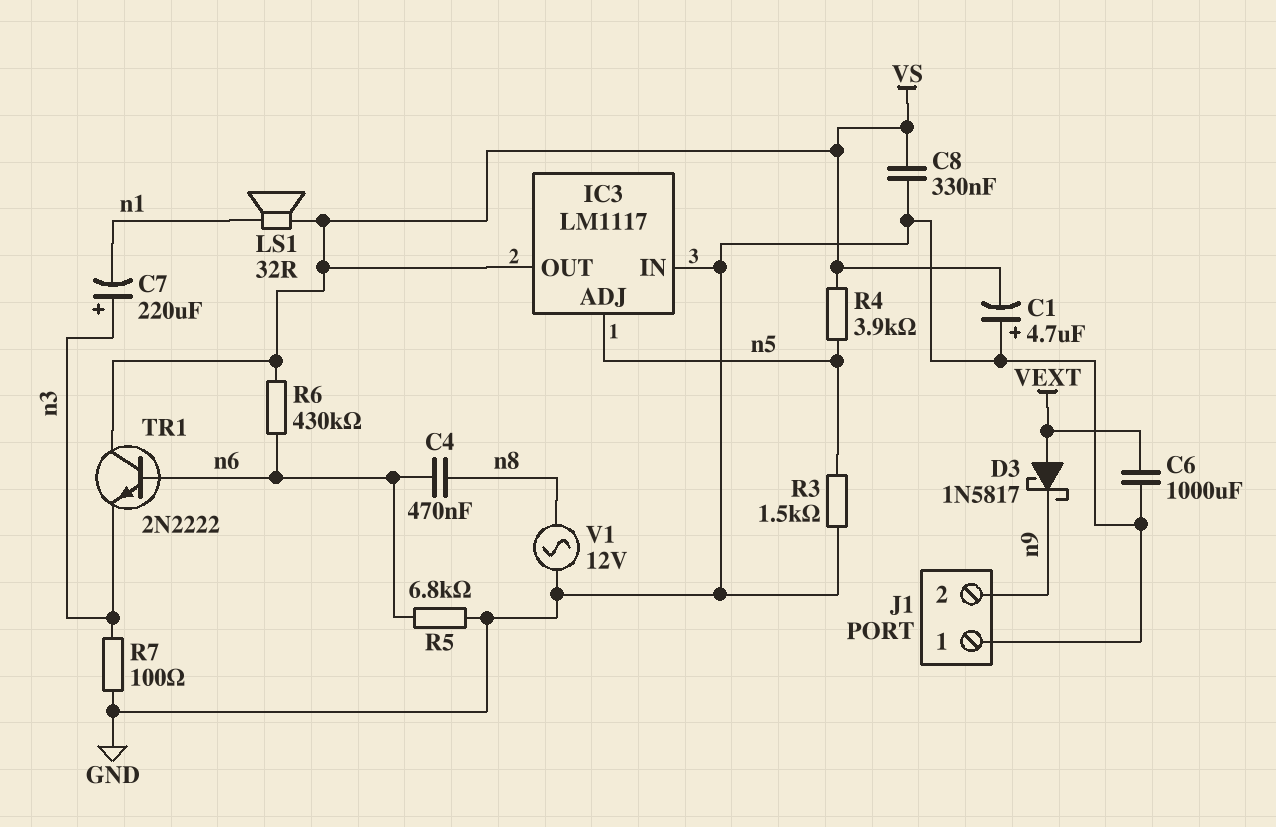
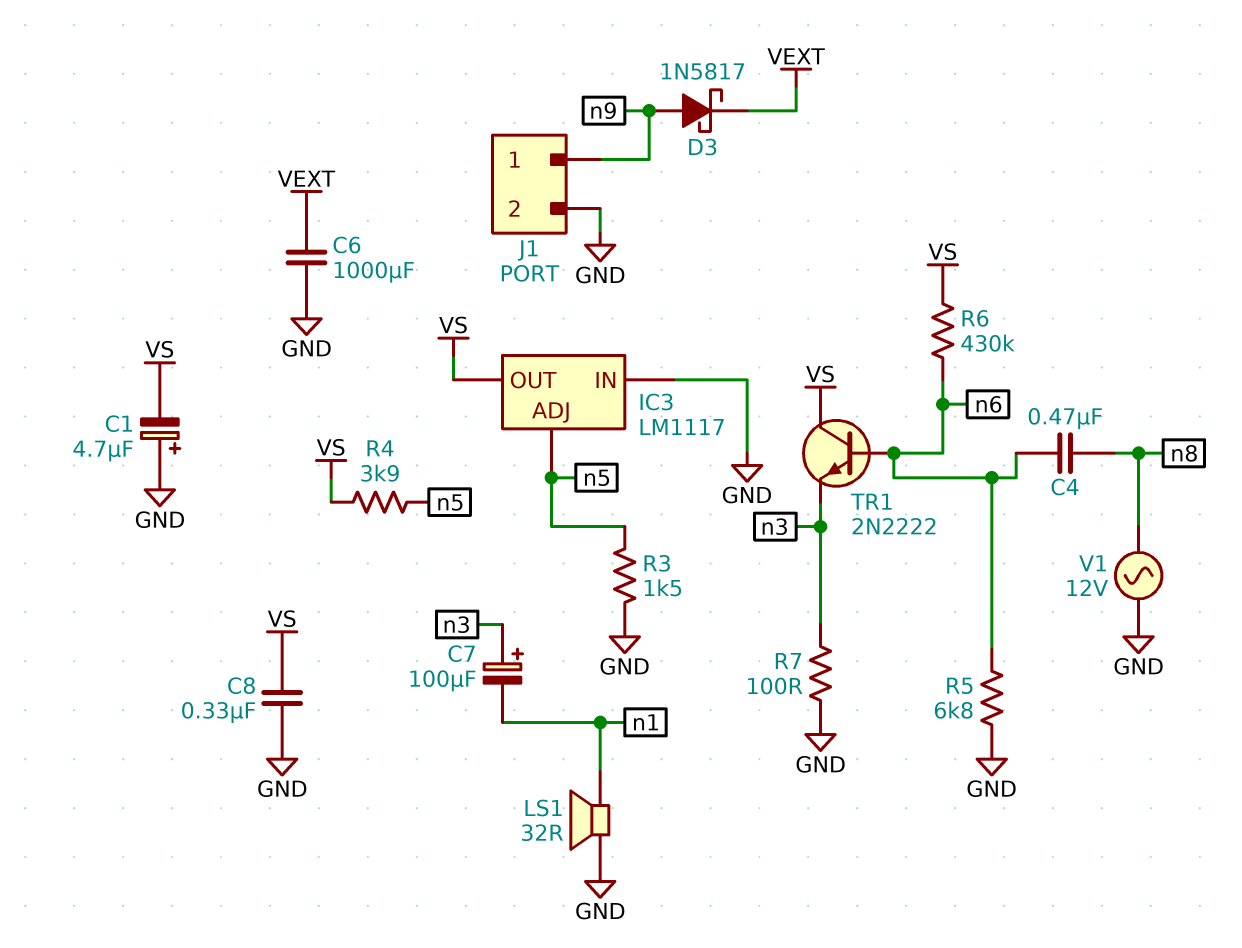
C7: 220uF (plus n3, minus n1) -> 100uF (plus n3, minus n1)
D3: schottky 1N5817 (A VEXT, K n9) -> schottky 1N5817 (A n9, K VEXT)
J1 pin 1: GND -> n9
J1 pin 2: n9 -> GND
LS1: speaker 32R (VS, n1) -> speaker 32R (GND, n1)

